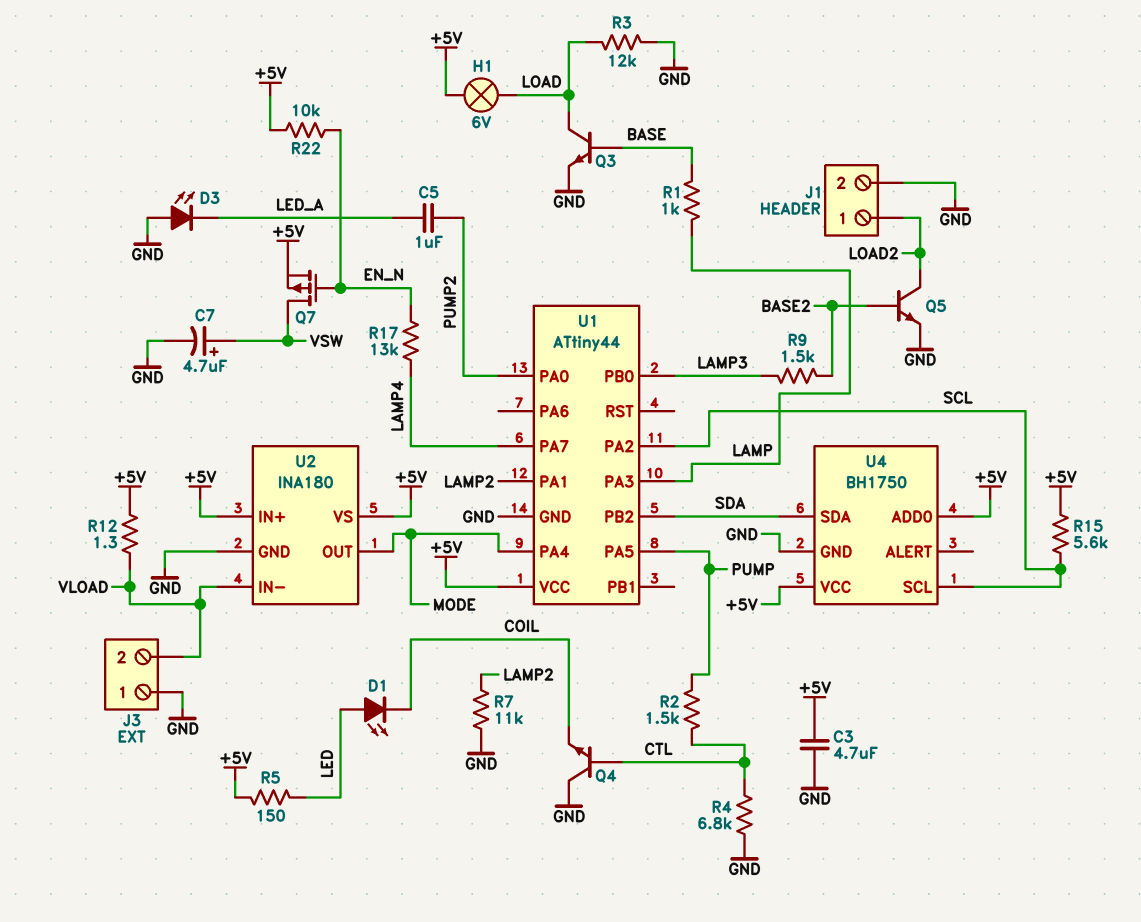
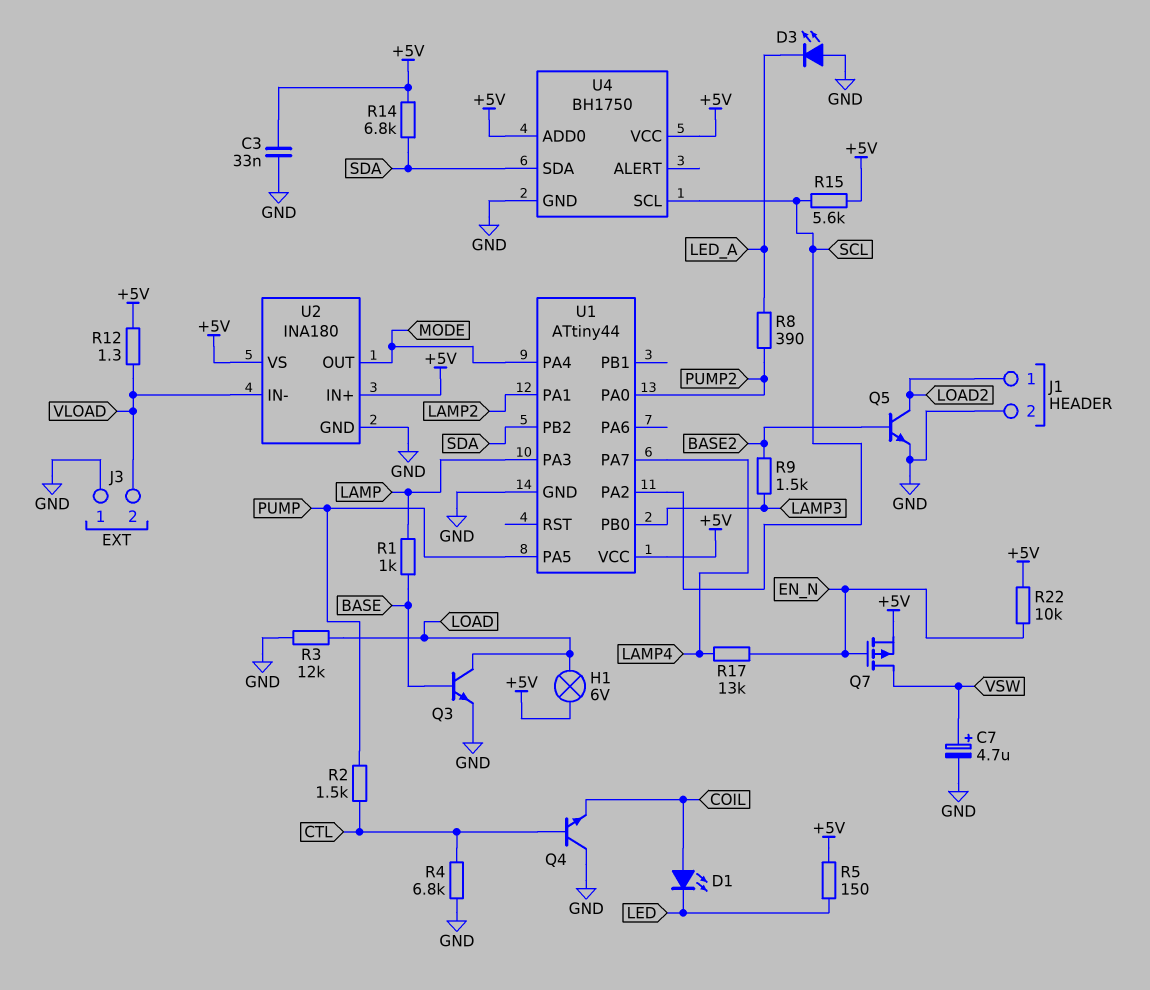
C3: 4.7uF (+5V, GND) -> 33nF (+5V, GND)
C5: 1uF (LED_A, PUMP2) -> none
D1: LED (A LED, K COIL) -> LED (A COIL, K LED)
R7: 11k (GND, LAMP2) -> none
R8: none -> 390 (LED_A, PUMP2)
R14: none -> 6.8k (+5V, SDA)

